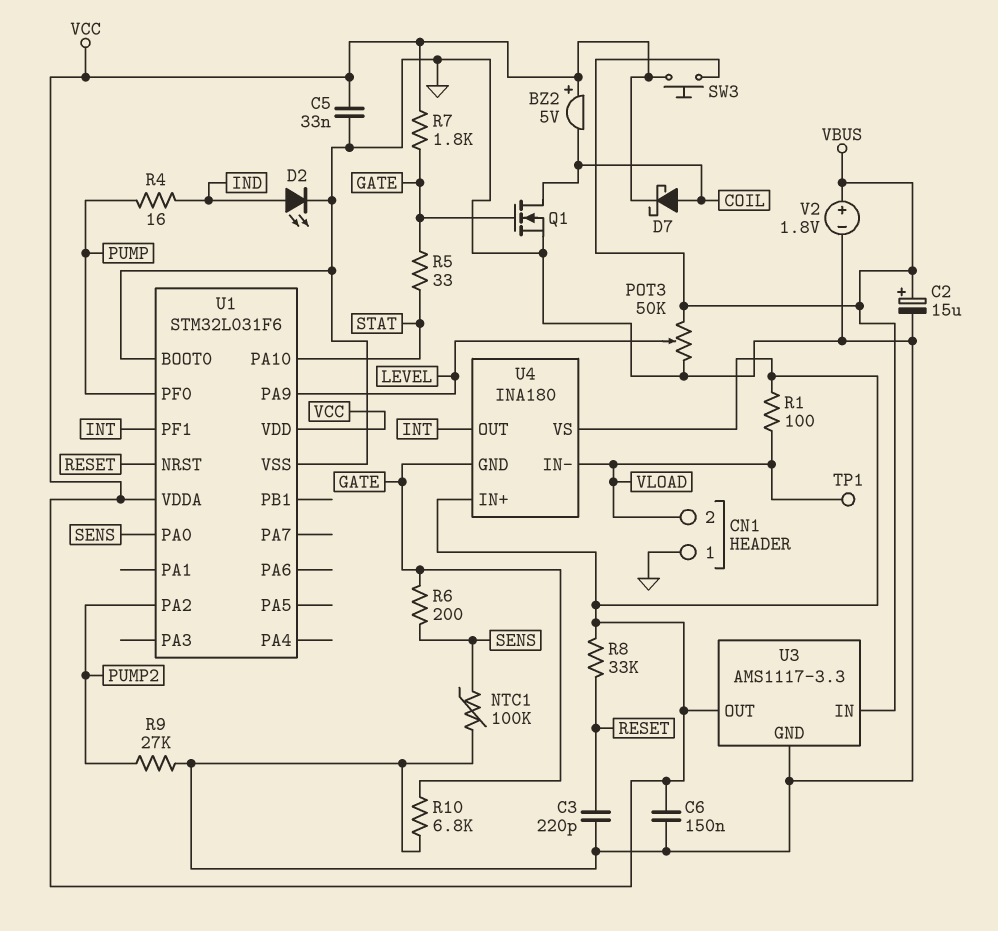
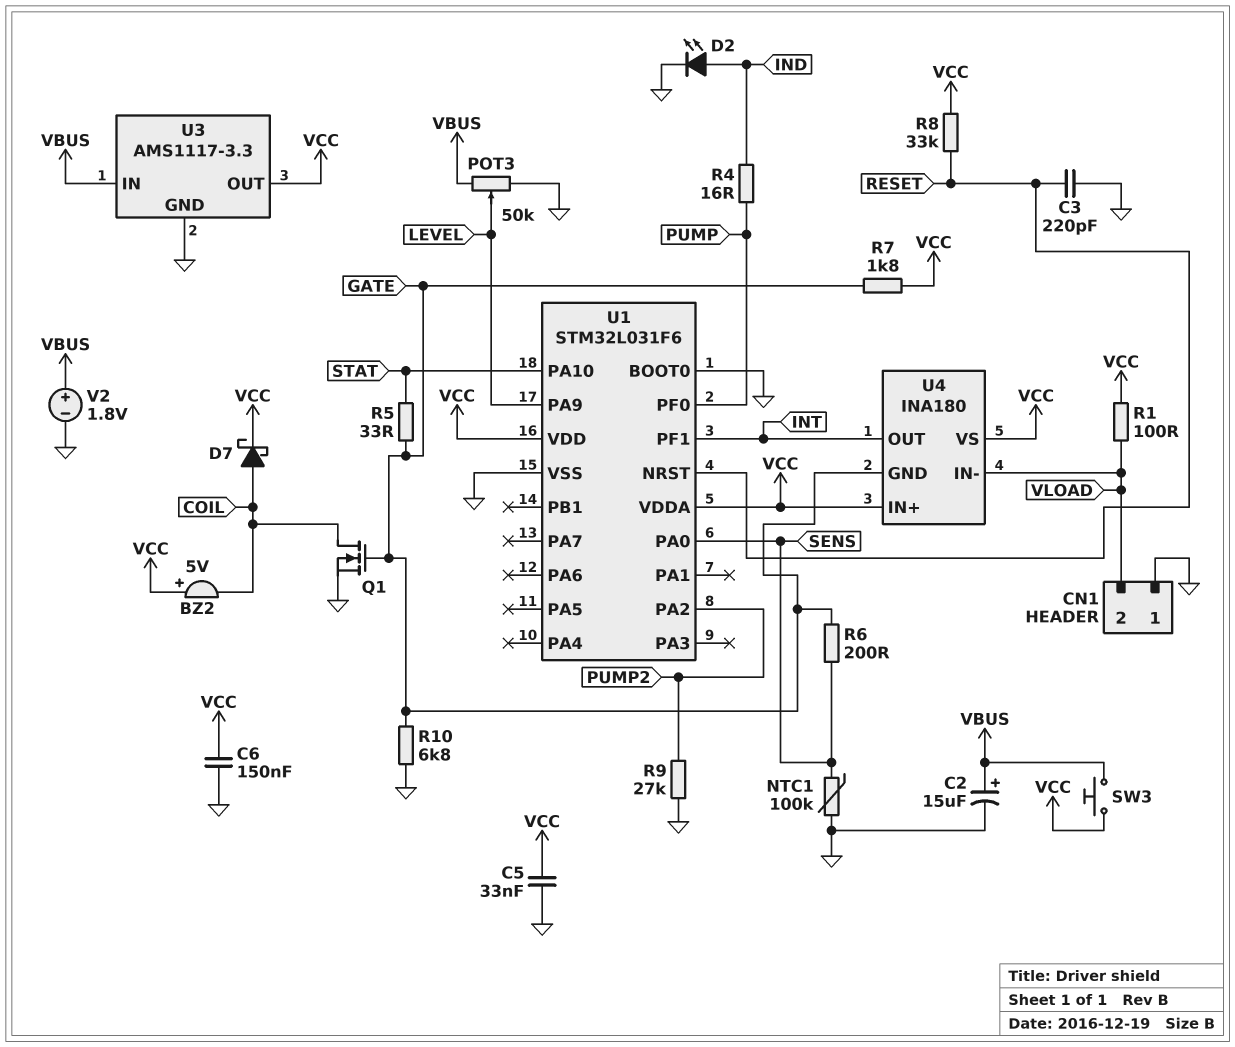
TP1: test point (VLOAD) -> none

